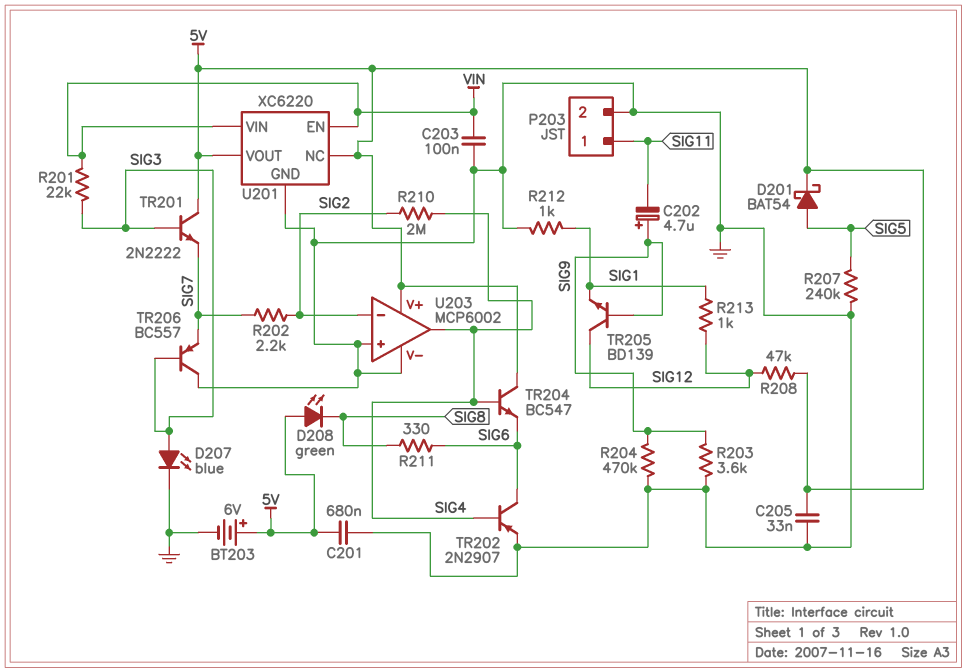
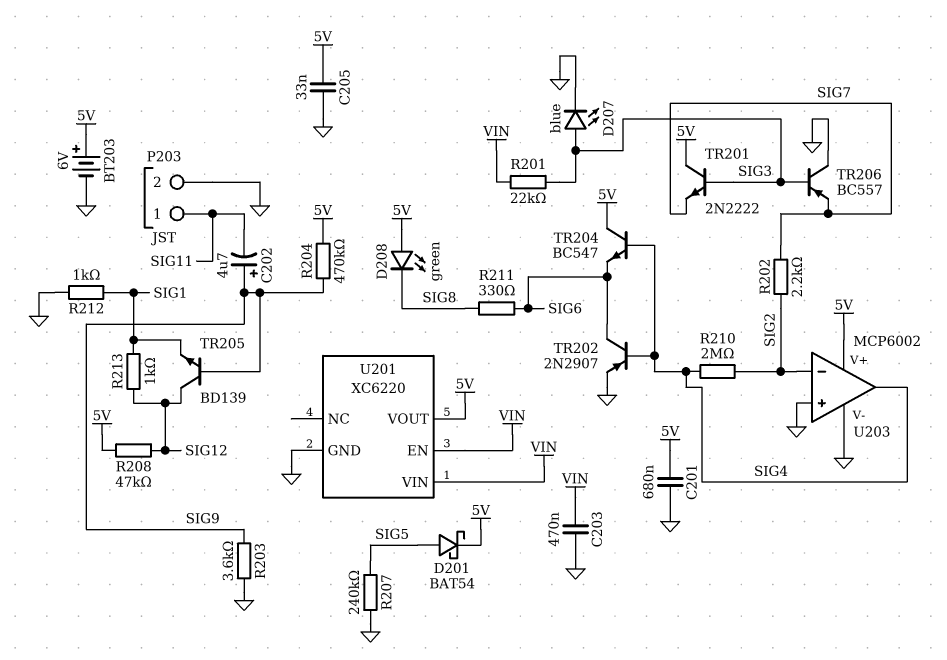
C203: 100nF (GND, VIN) -> 470nF (GND, VIN)
R204: 470k (GND, SIG9) -> 470k (5V, SIG9)
U201 pin NC: 5V -> none

